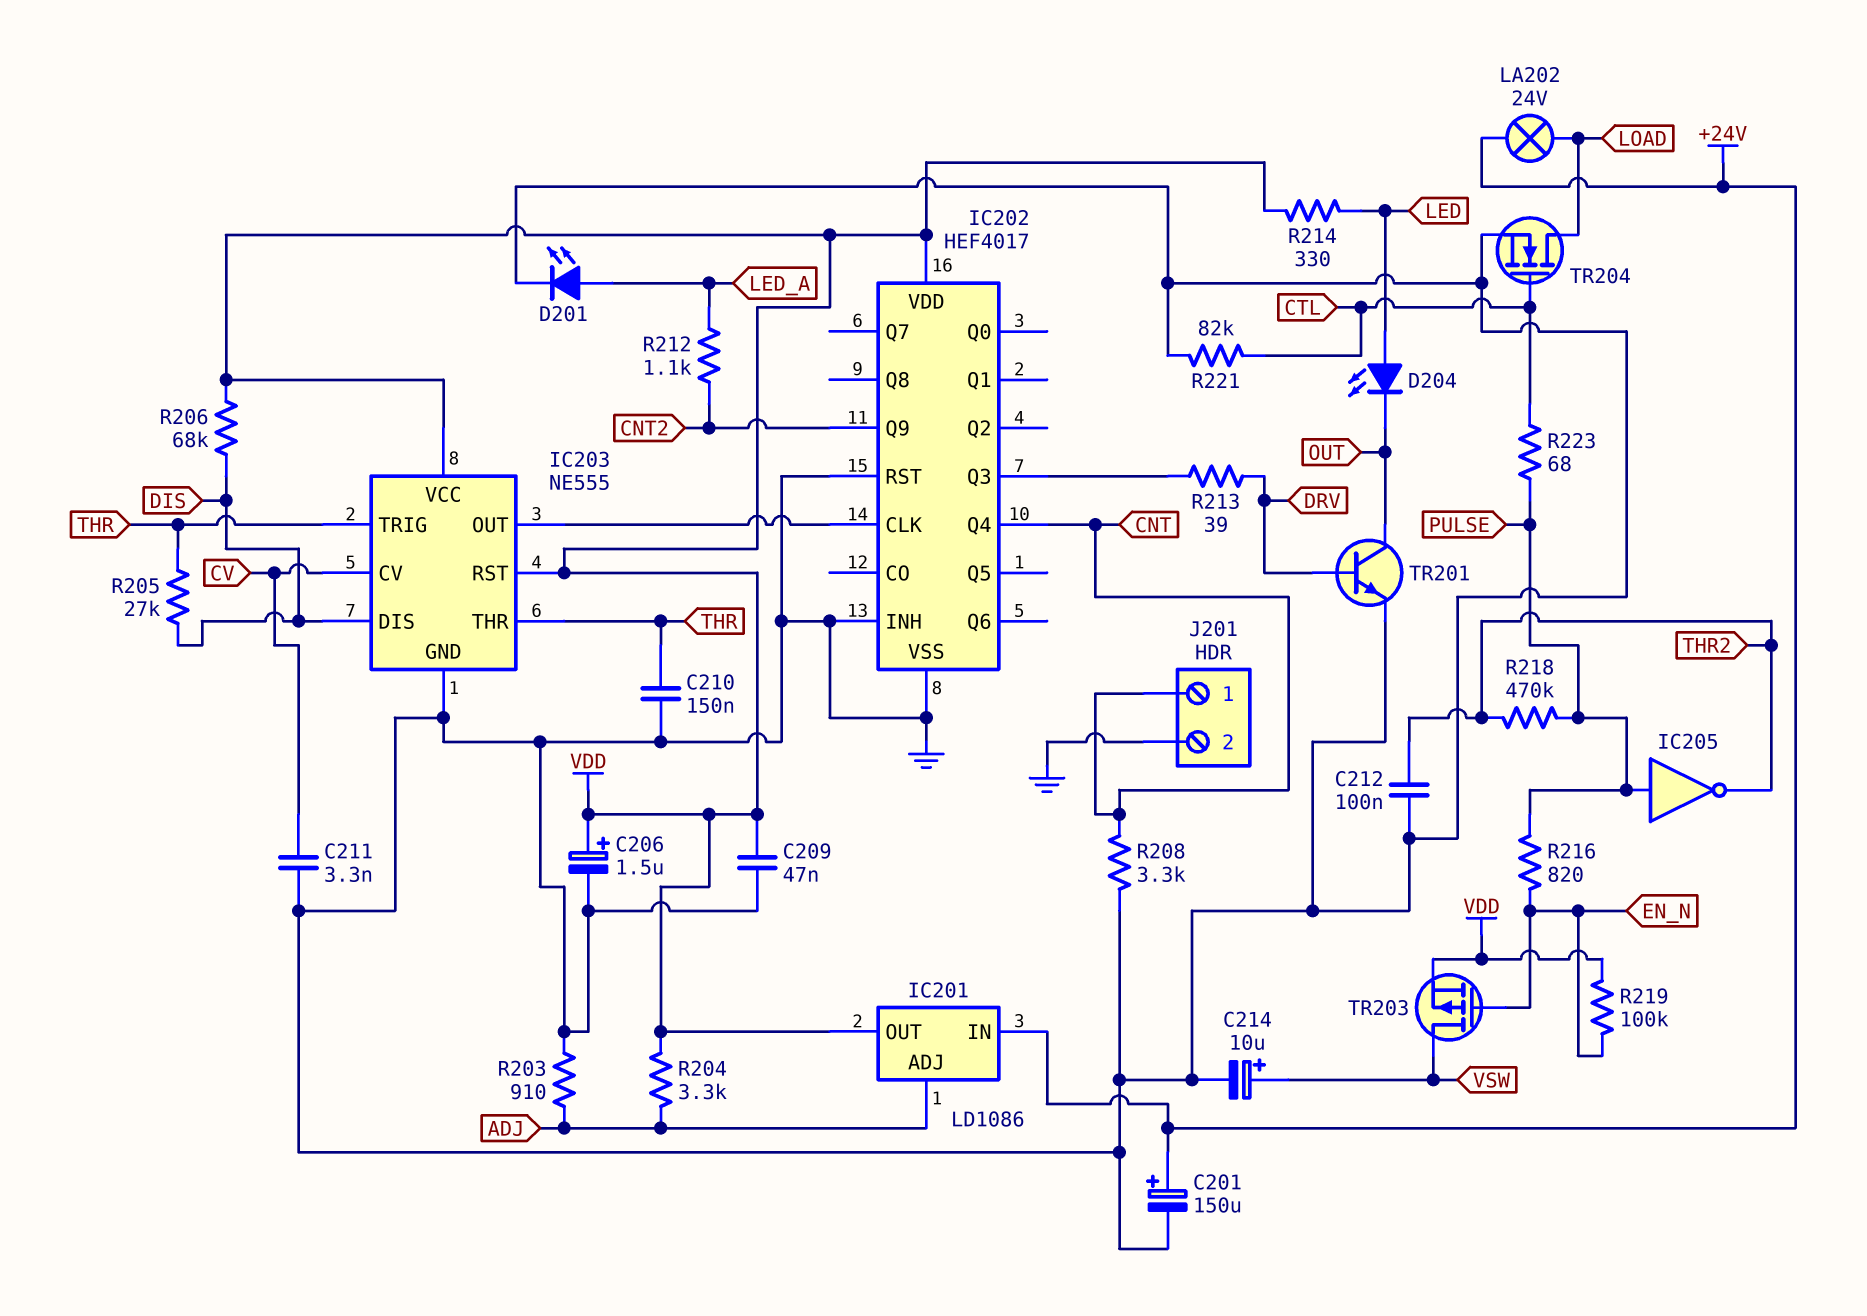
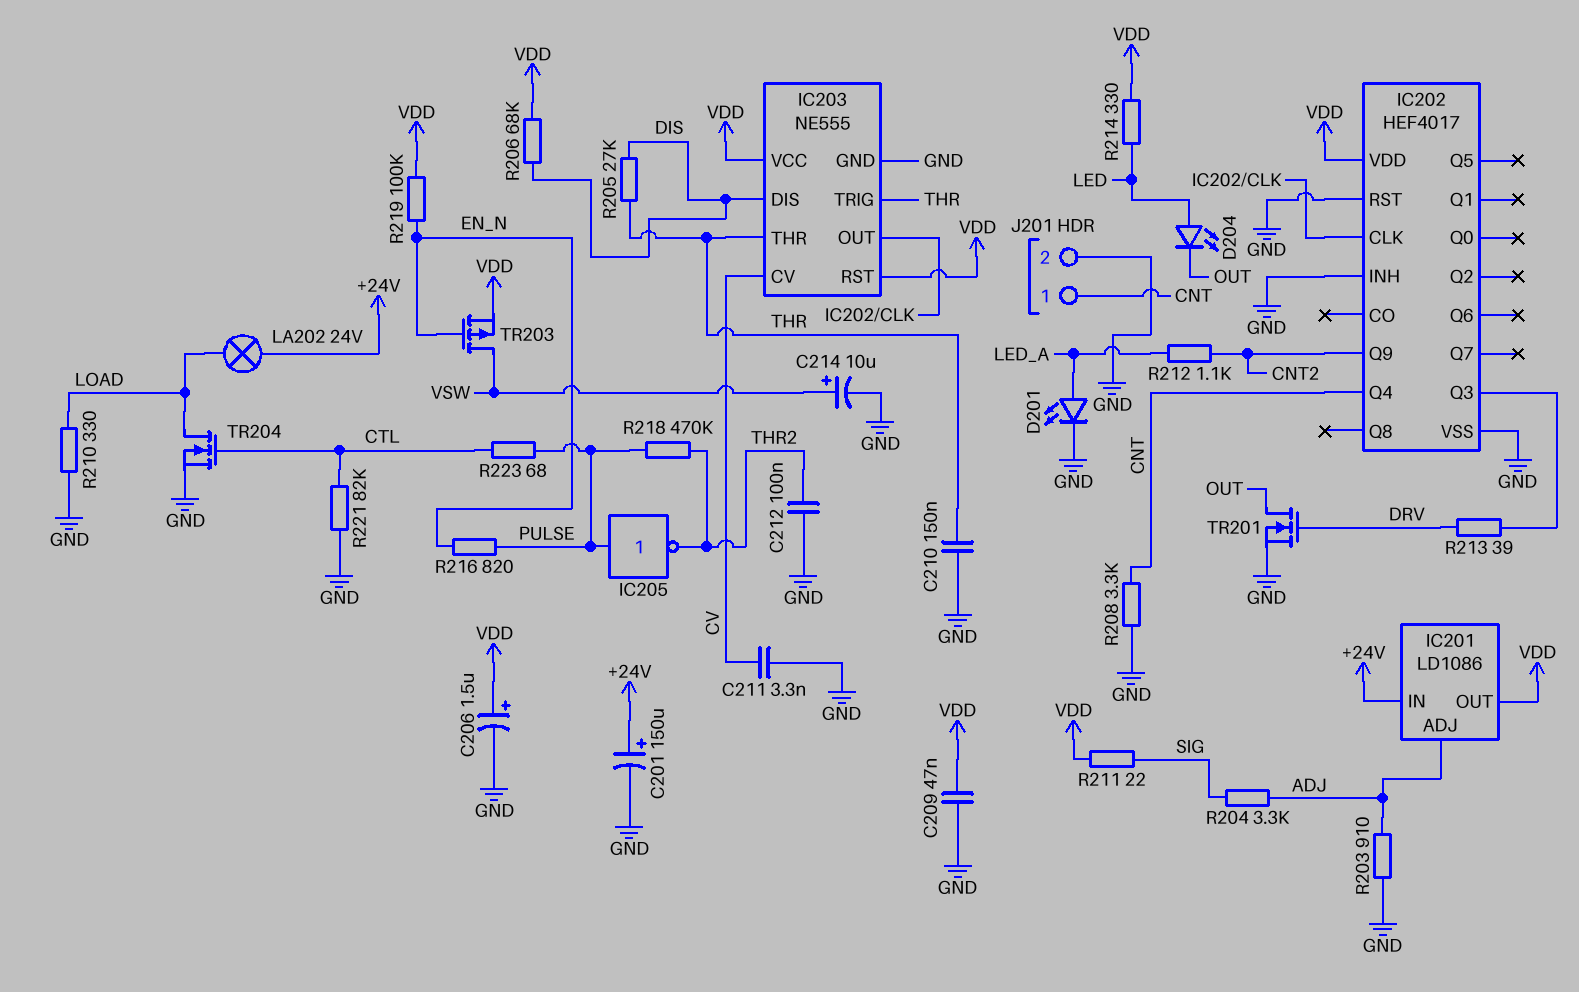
R204: 3.3k (ADJ, VDD) -> 3.3k (ADJ, SIG)
R210: none -> 330 (GND, LOAD)
R211: none -> 22 (SIG, VDD)
TR201: NPN (B DRV, C OUT, E GND) -> NMOS (G DRV, D OUT, S GND)

